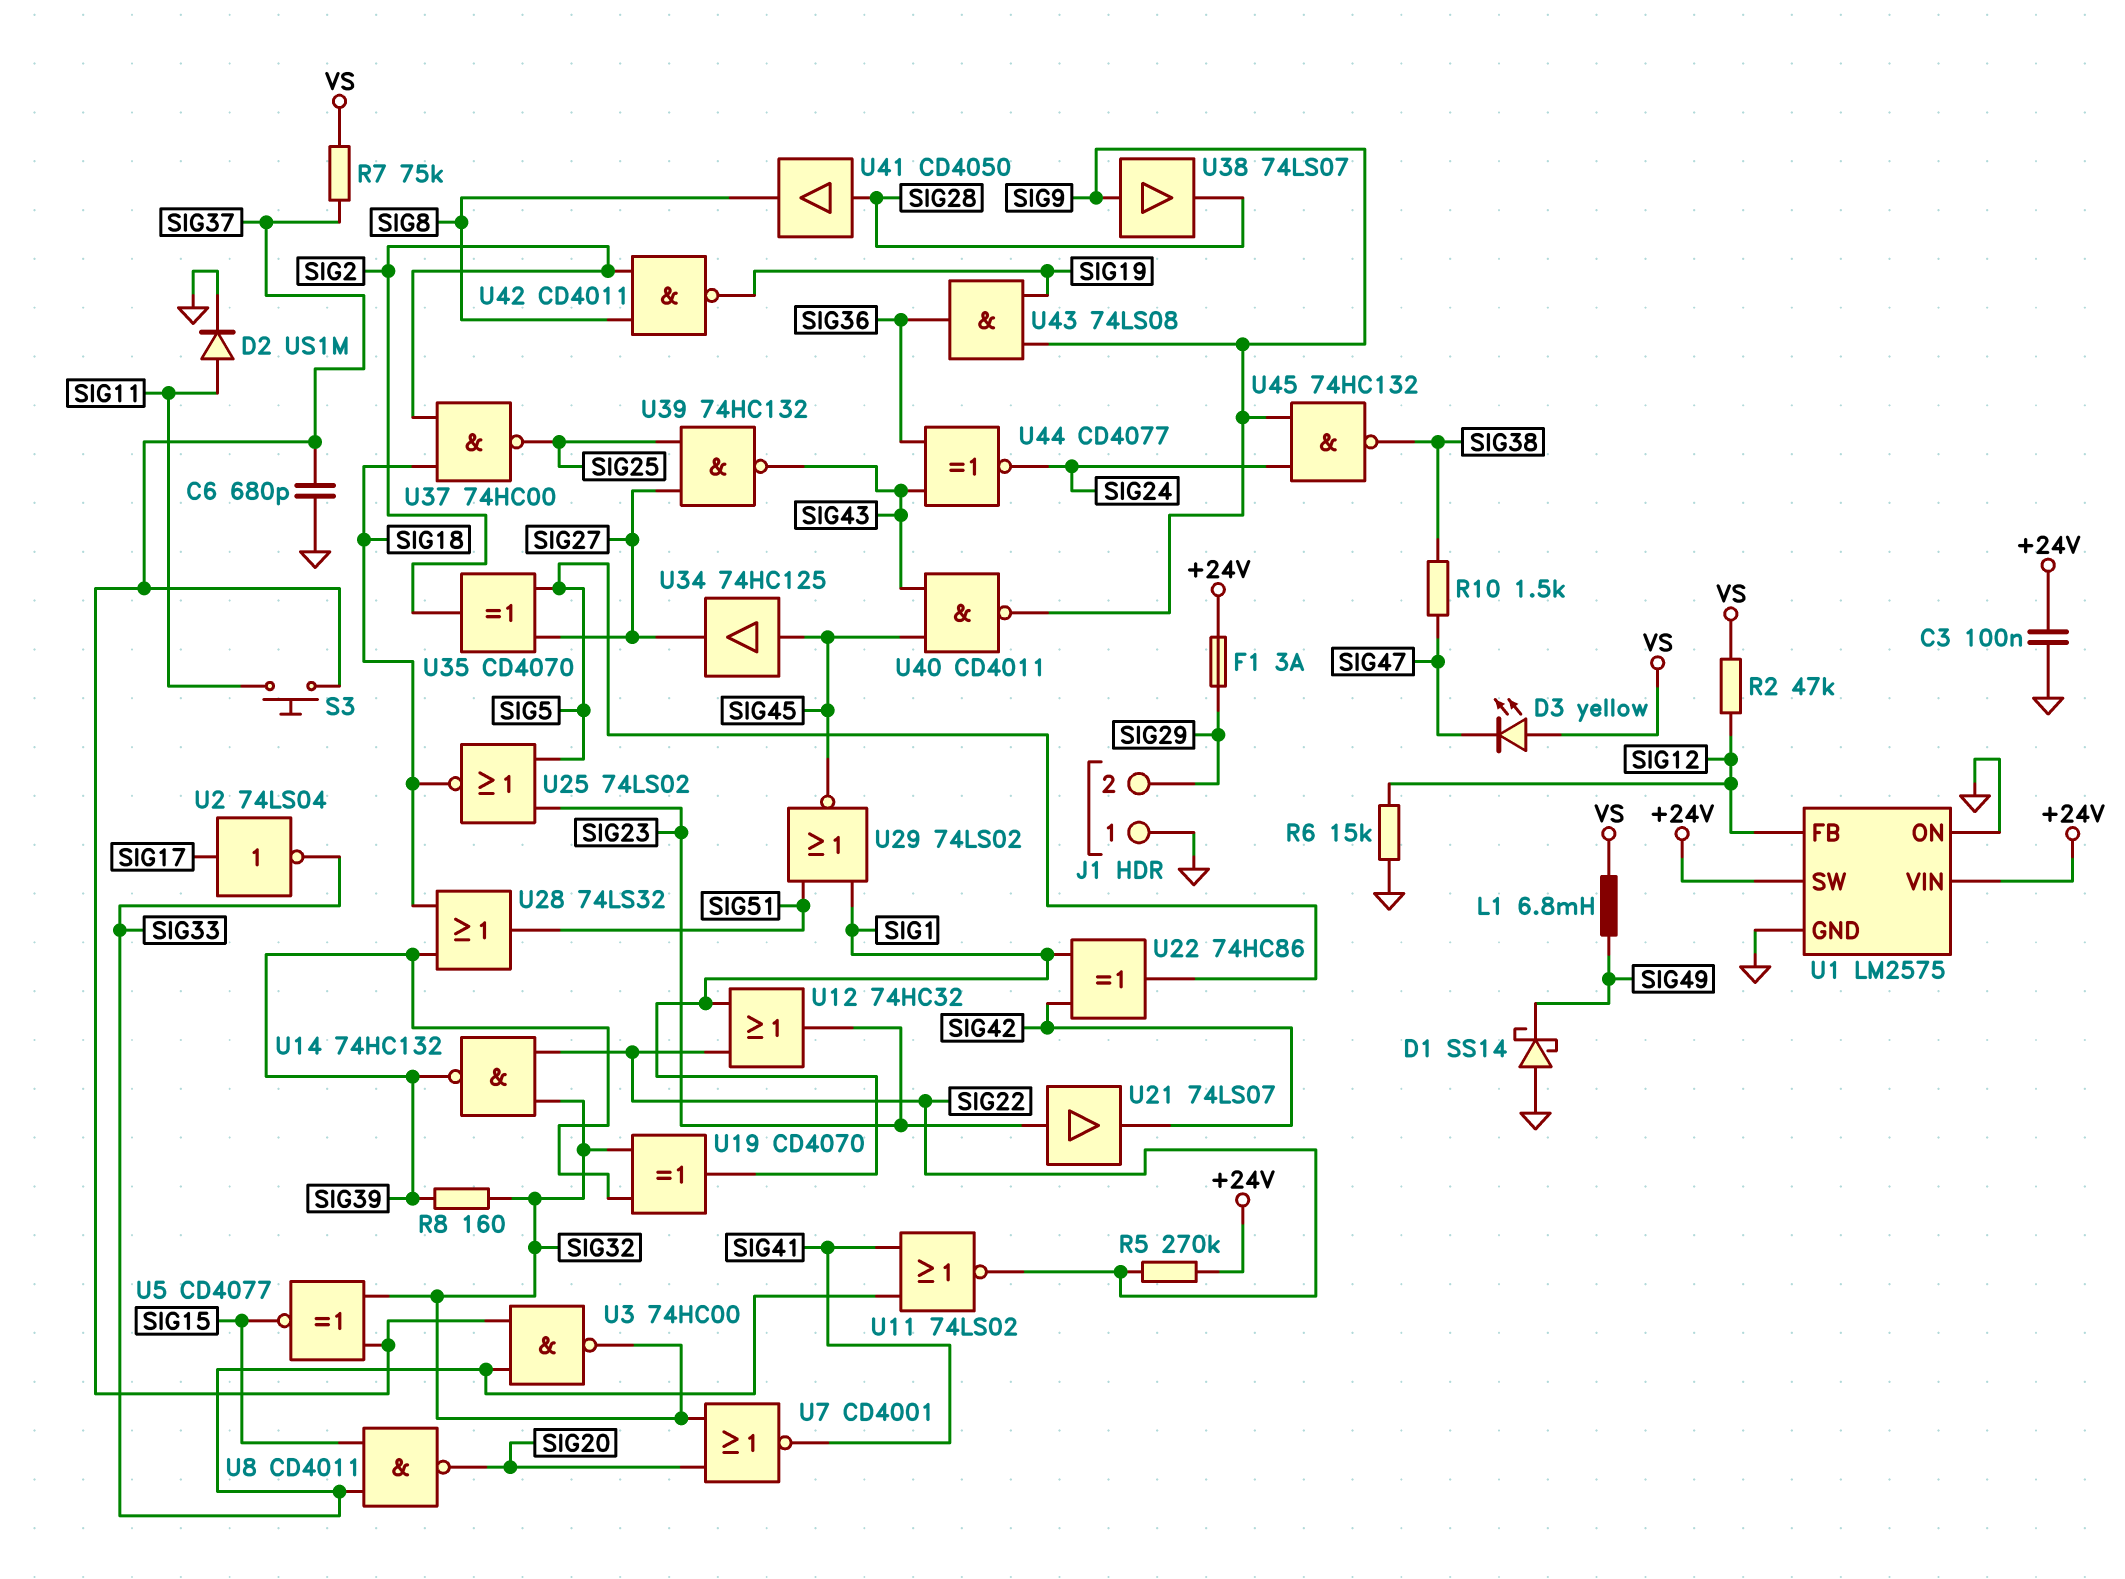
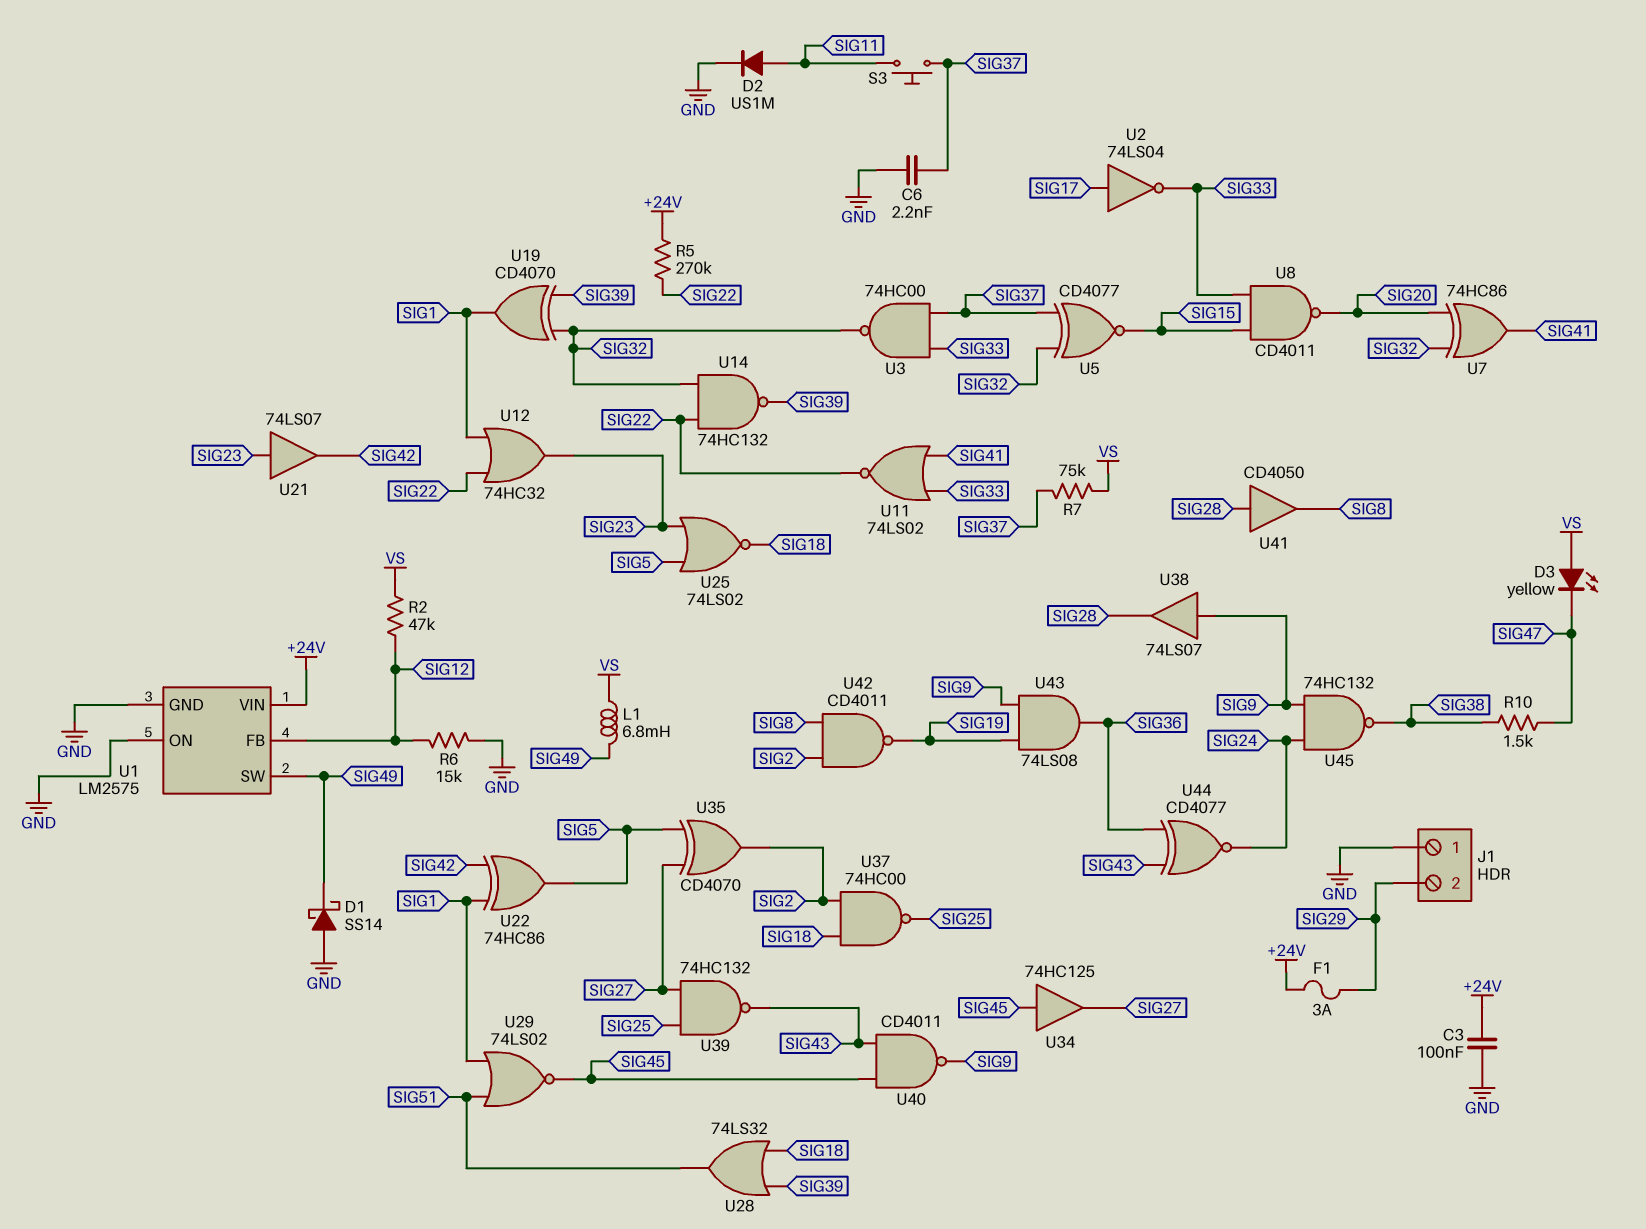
C6: 680pF (GND, SIG37) -> 2.2nF (GND, SIG37)
R8: 160 (SIG32, SIG39) -> none
U1 pin SW: +24V -> SIG49
U7: NOR CD4001 (in SIG20, in SIG32, out SIG41) -> XOR 74HC86 (in SIG20, in SIG32, out SIG41)

